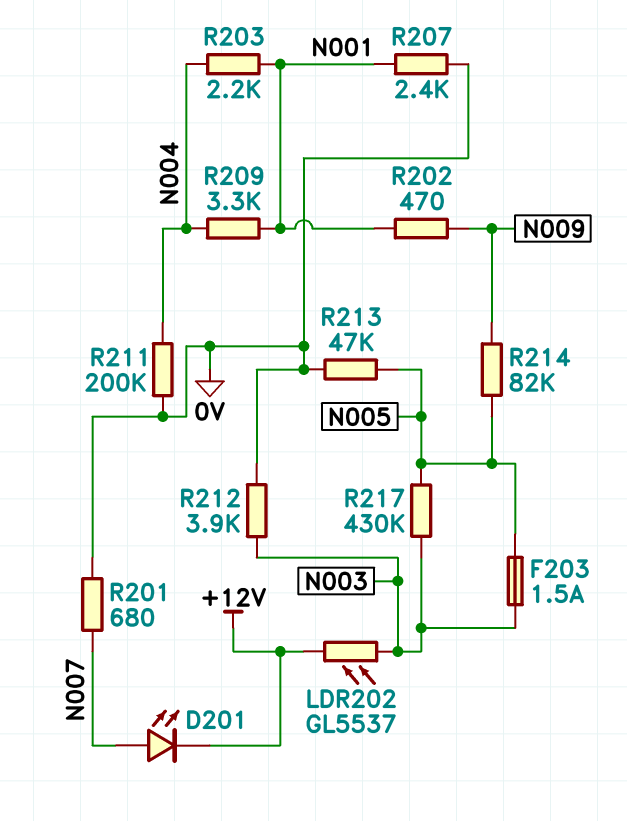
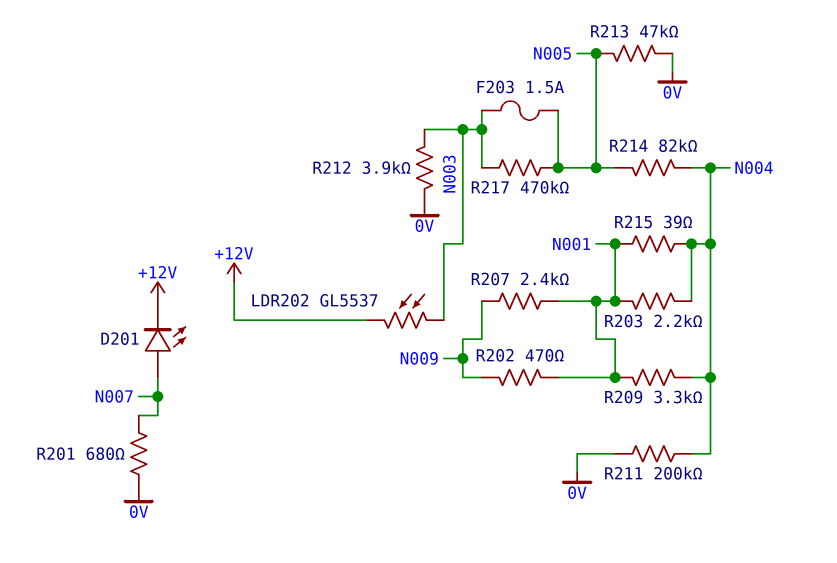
R207: 2.4k (0V, N001) -> 2.4k (N001, N009)
R214: 82k (N005, N009) -> 82k (N004, N005)
R215: none -> 39 (N001, N004)
R217: 430k (N003, N005) -> 470k (N003, N005)

